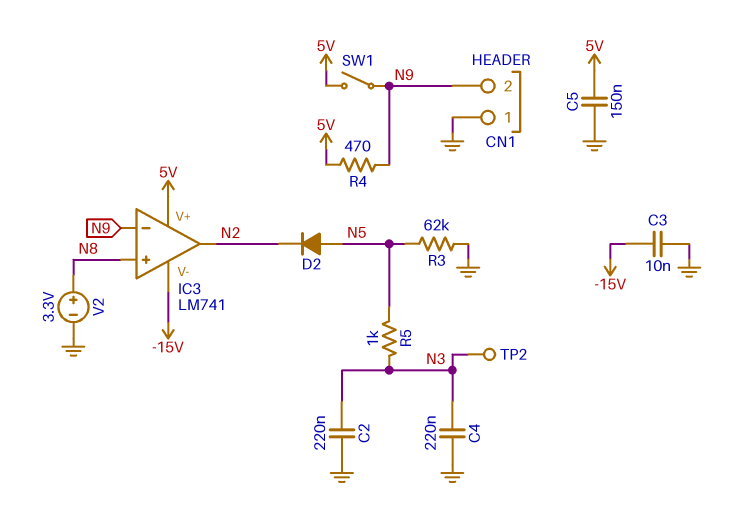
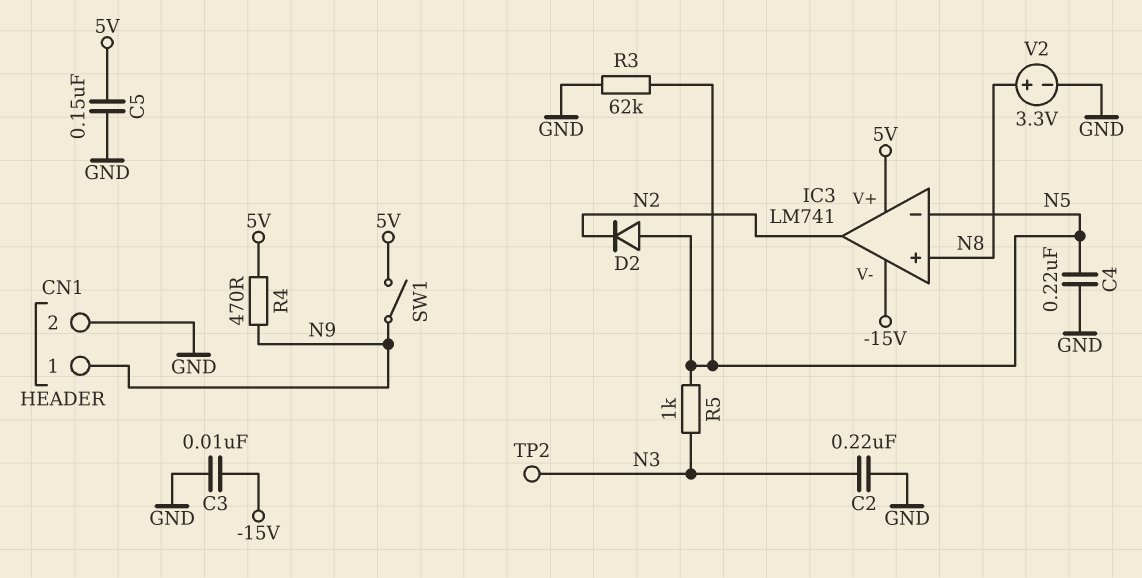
C4: 220nF (GND, N3) -> 220nF (GND, N5)
CN1 pin 1: GND -> N9
CN1 pin 2: N9 -> GND
IC3 pin in-: N9 -> N5

